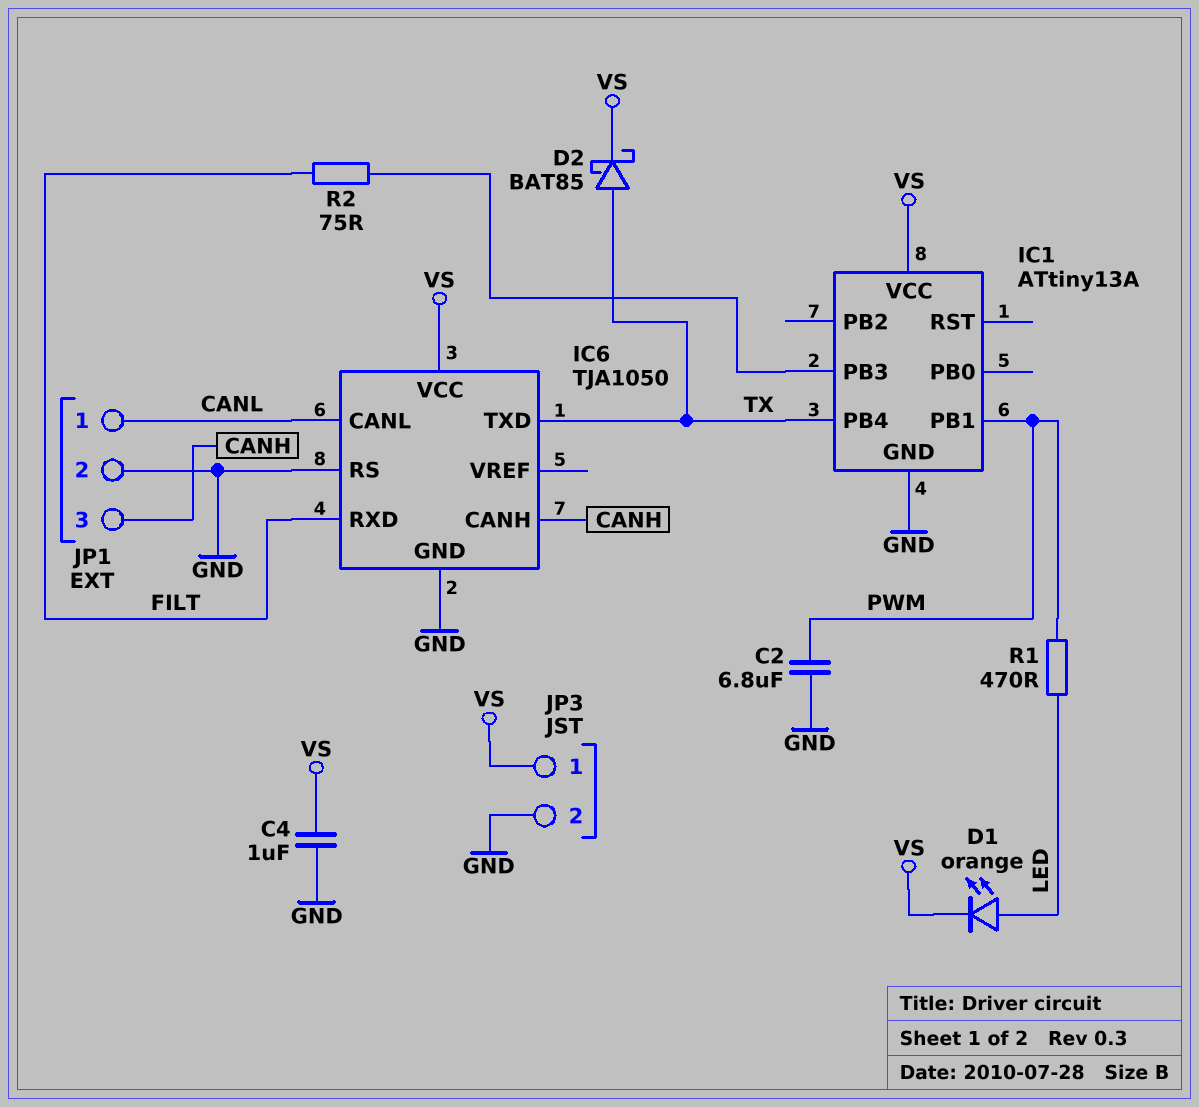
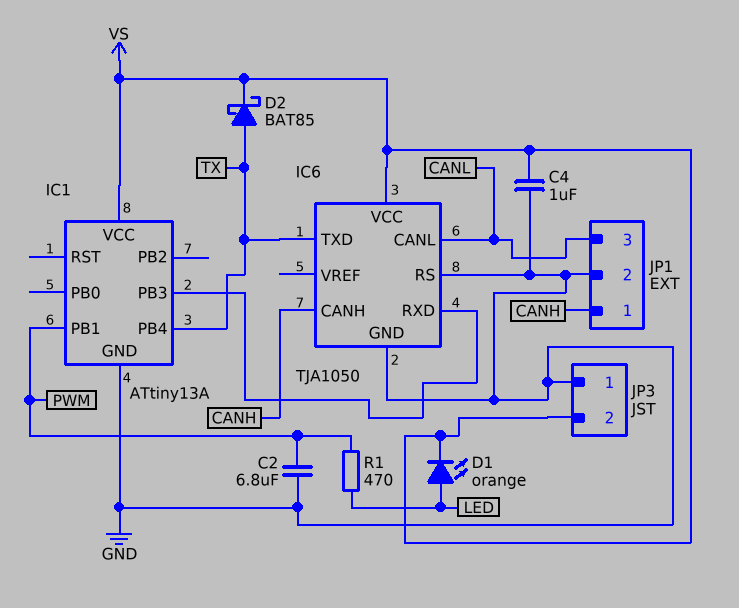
IC6 pin RXD: FILT -> IC1/PB3
JP1 pin 1: CANL -> CANH
JP1 pin 3: CANH -> CANL
JP3 pin 1: VS -> GND
JP3 pin 2: GND -> VS
R2: 75 (FILT, IC1/PB3) -> none

